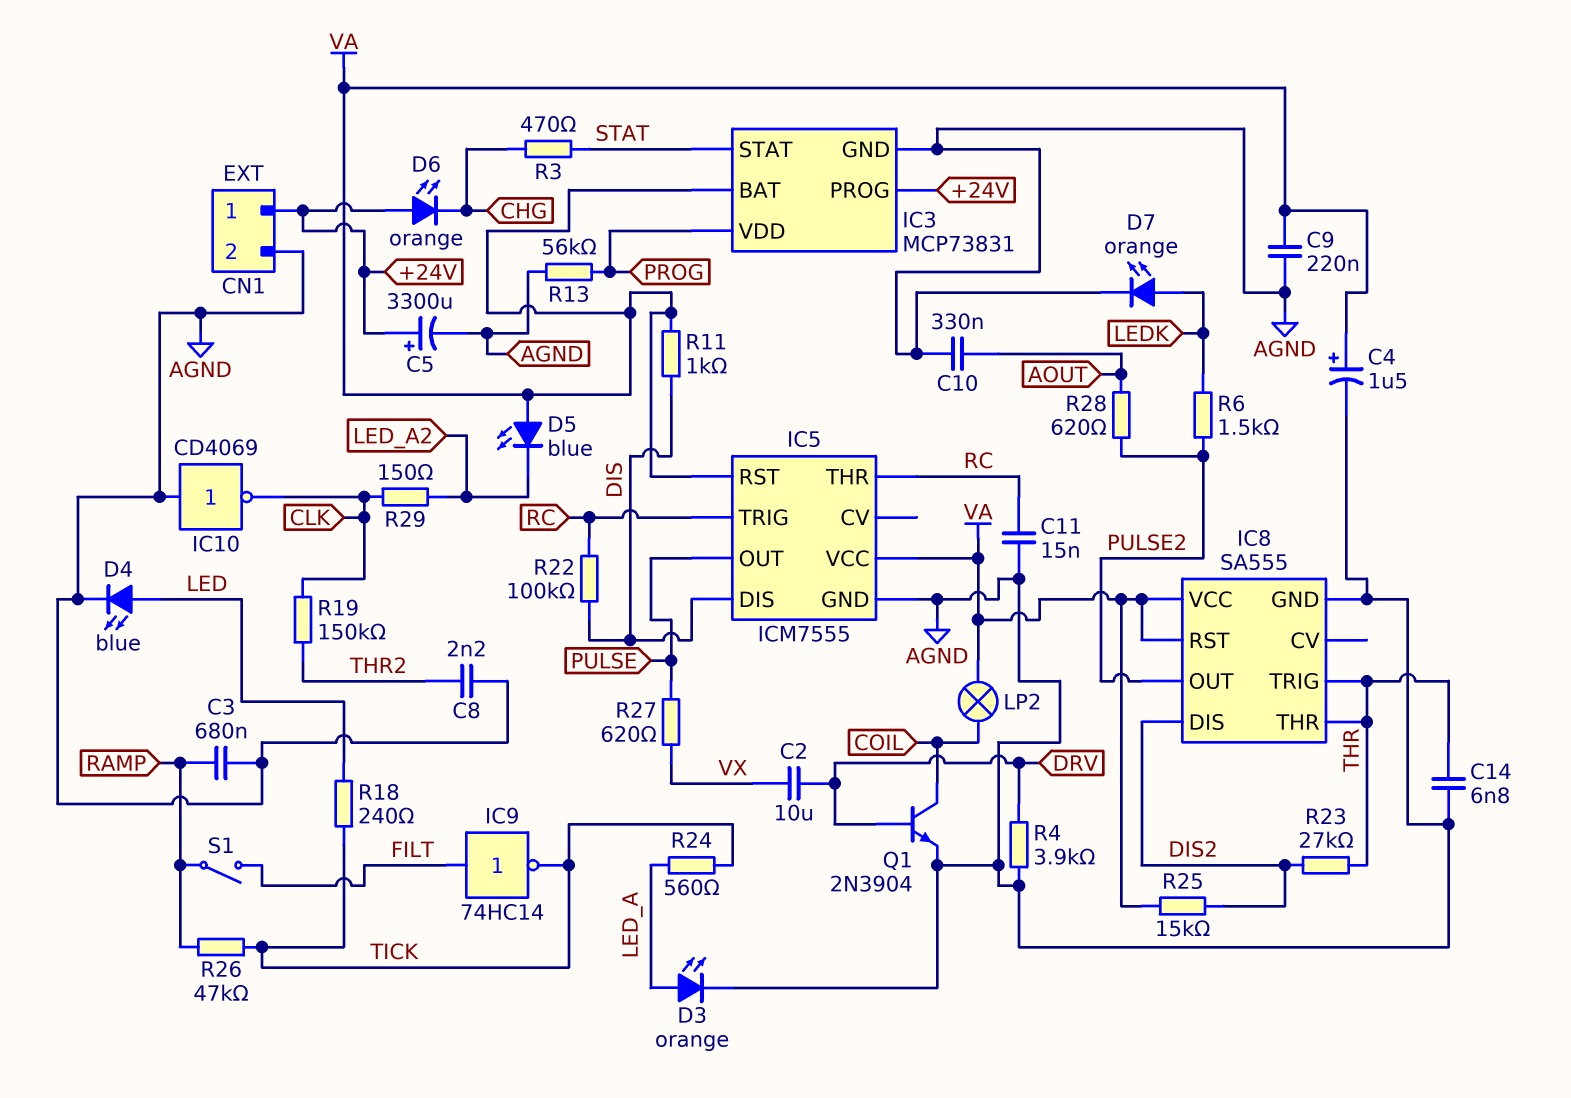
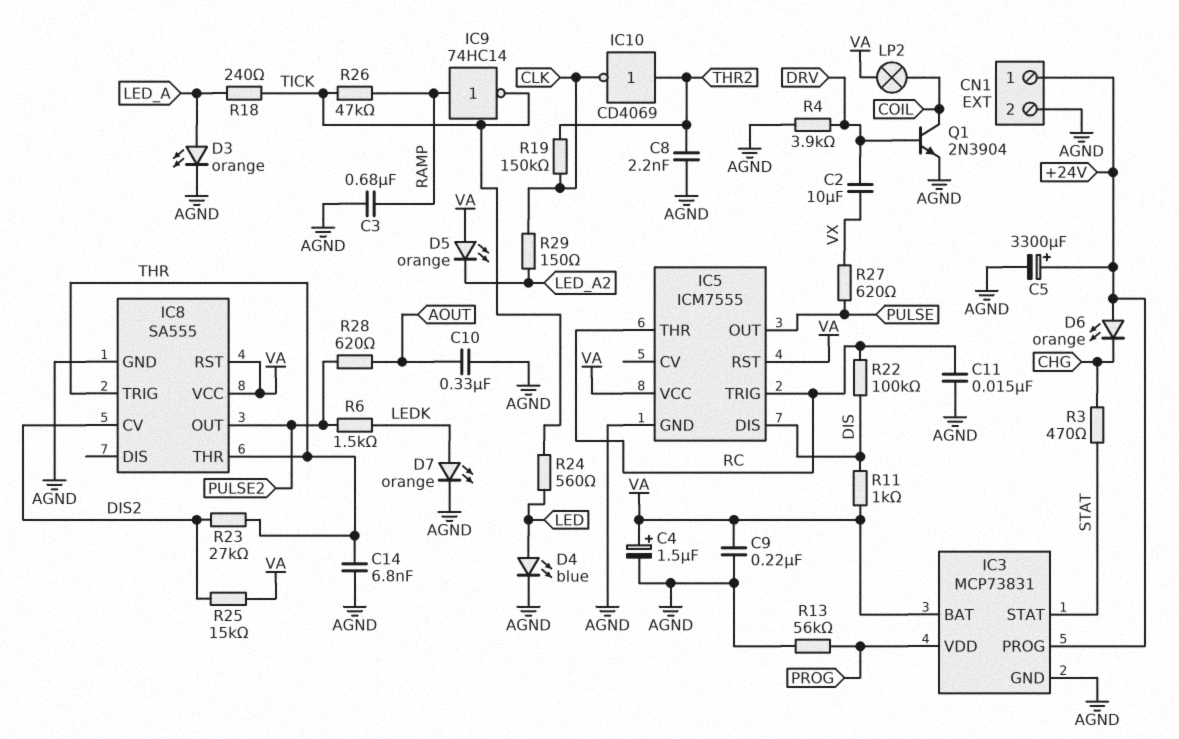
D5: LED blue (A VA, K LED_A2) -> LED orange (A VA, K LED_A2)
IC8 pin CV: none -> DIS2
IC8 pin DIS: DIS2 -> none
IC9: NOT 74HC14 (in FILT, out TICK) -> NOT 74HC14 (in RAMP, out TICK)
IC10: NOT CD4069 (in AGND, out CLK) -> NOT CD4069 (in THR2, out CLK)
R18: 240 (LED, TICK) -> 240 (LED_A, TICK)
R24: 560 (LED_A, TICK) -> 560 (LED, TICK)
S1: switch (FILT, RAMP) -> none

